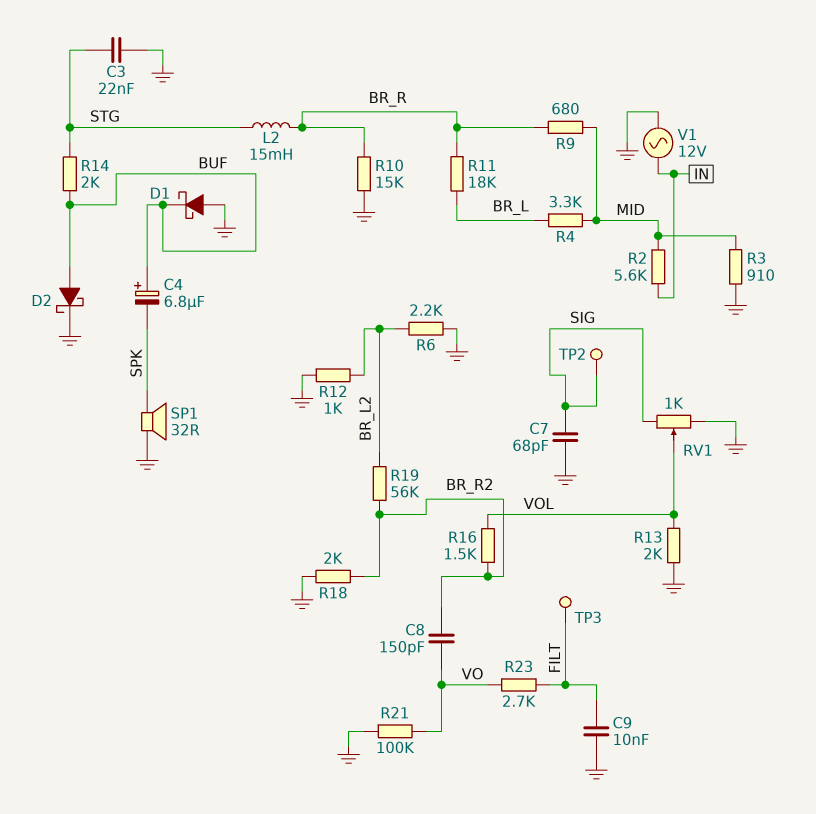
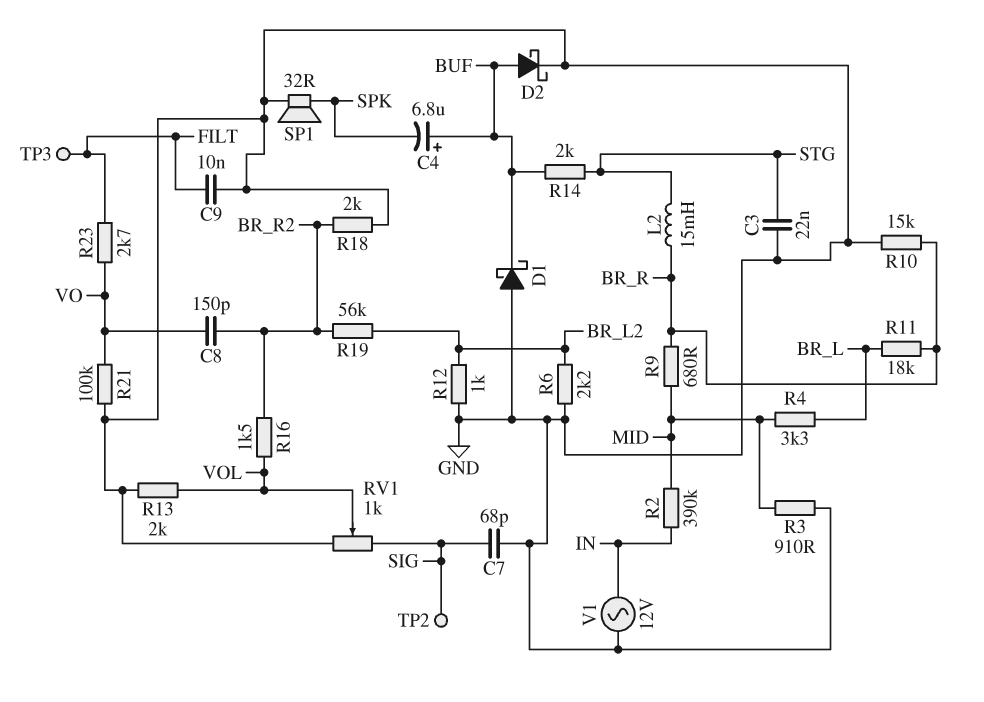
R2: 5.6k (IN, MID) -> 390k (IN, MID)

